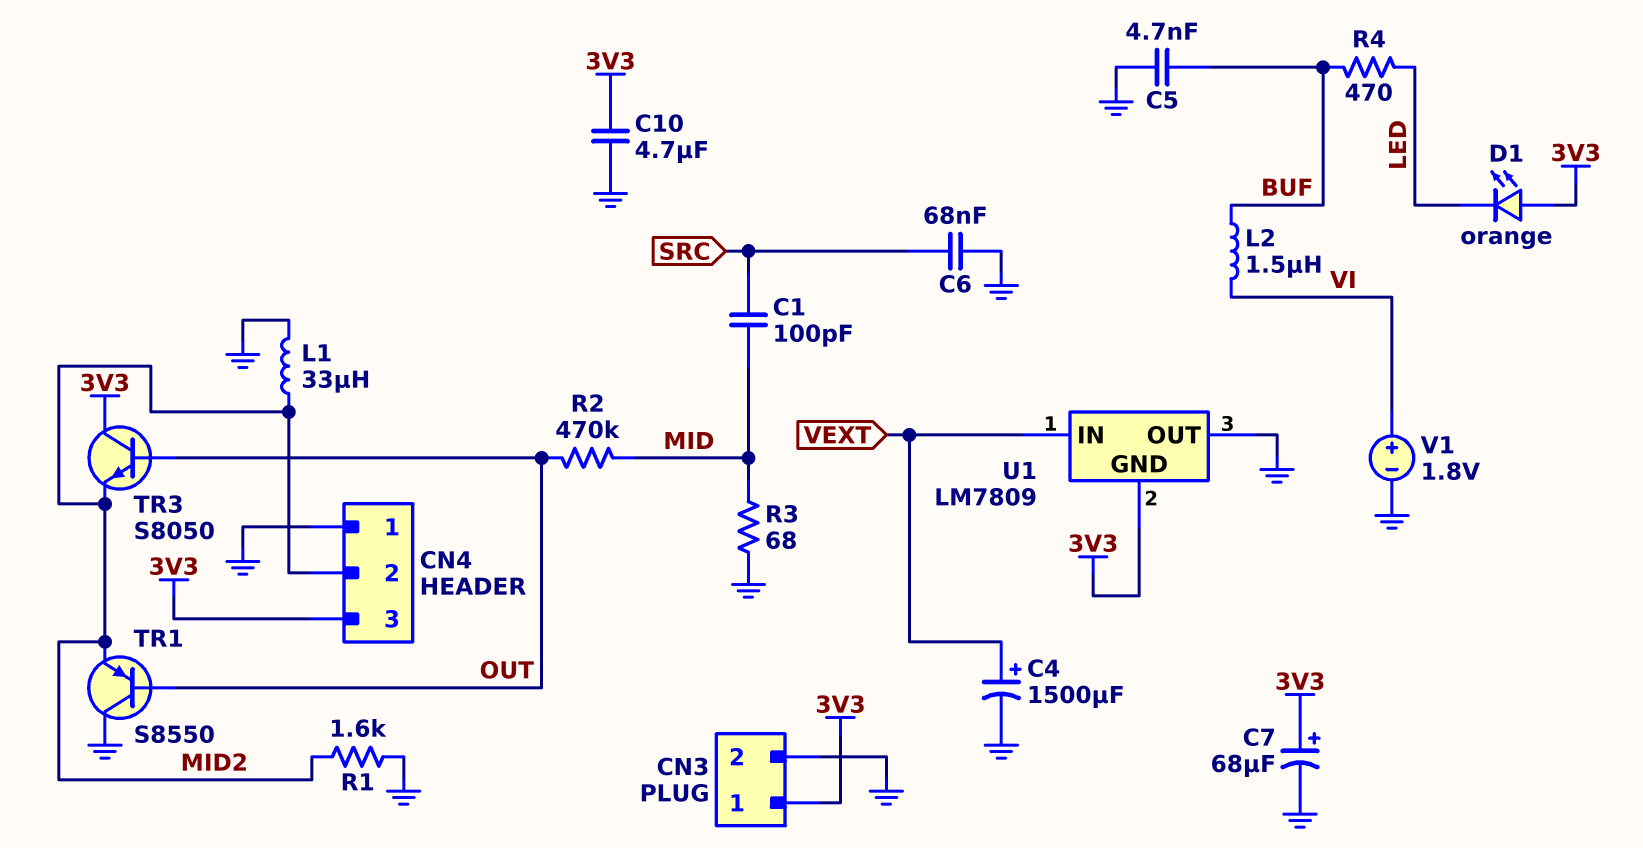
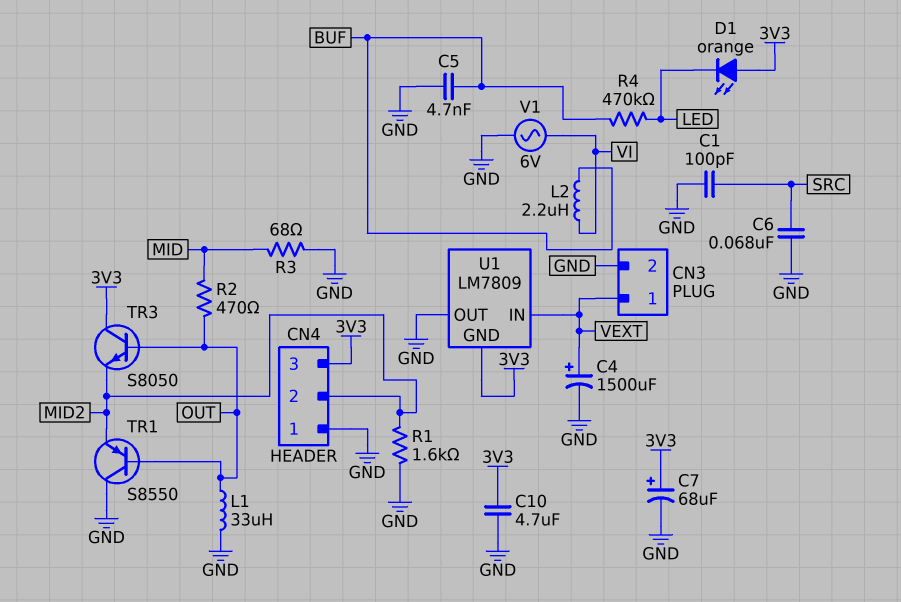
C1: 100pF (MID, SRC) -> 100pF (GND, SRC)
CN3 pin 1: 3V3 -> VEXT
L1: 33uH (GND, MID2) -> 33uH (GND, OUT)
L2: 1.5uH (BUF, VI) -> 2.2uH (BUF, VI)
R2: 470k (MID, OUT) -> 470 (MID, OUT)
R4: 470 (BUF, LED) -> 470k (BUF, LED)
V1: 1.8V (plus VI, minus GND) -> AC 6V (GND, VI)

